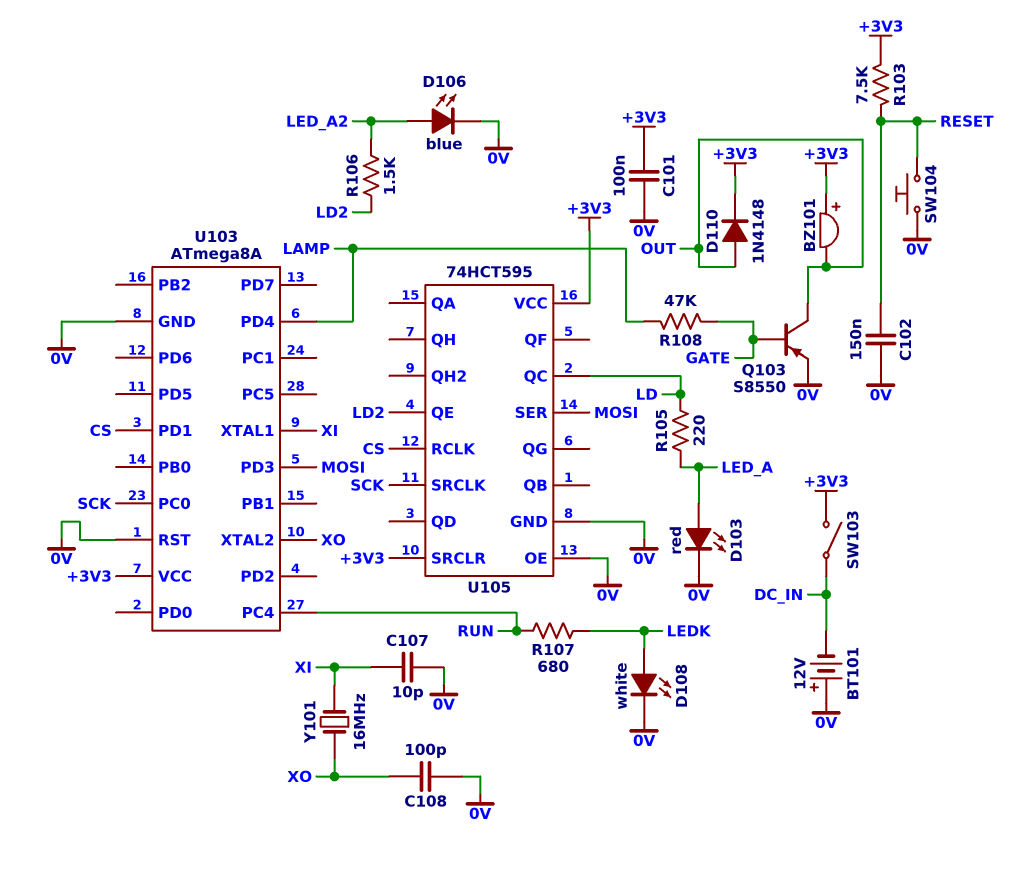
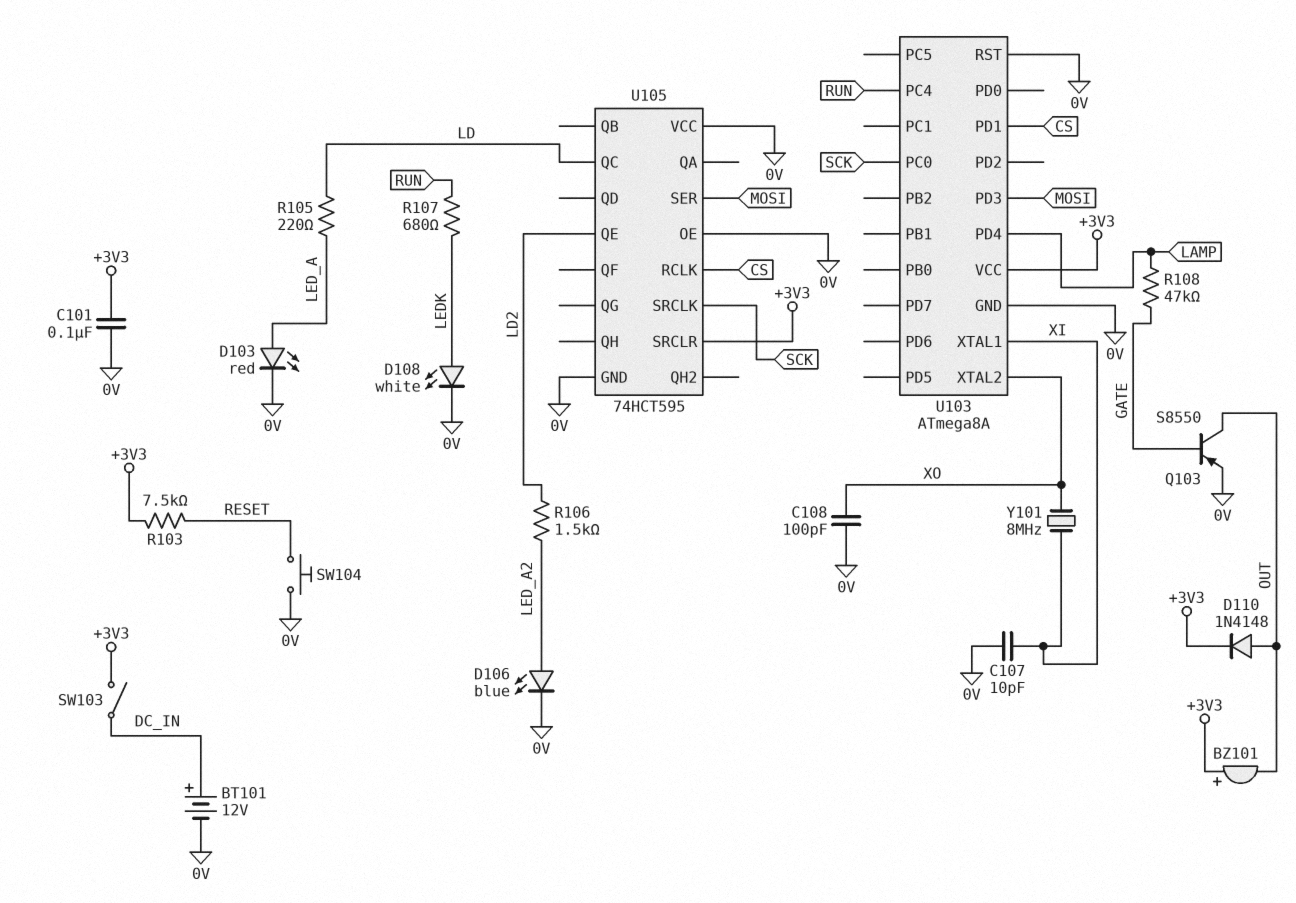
BT101: 12V (plus 0V, minus DC_IN) -> 12V (plus DC_IN, minus 0V)
C102: 150nF (0V, RESET) -> none
U105 pin VCC: +3V3 -> 0V
Y101: 16MHz (XI, XO) -> 8MHz (XI, XO)

